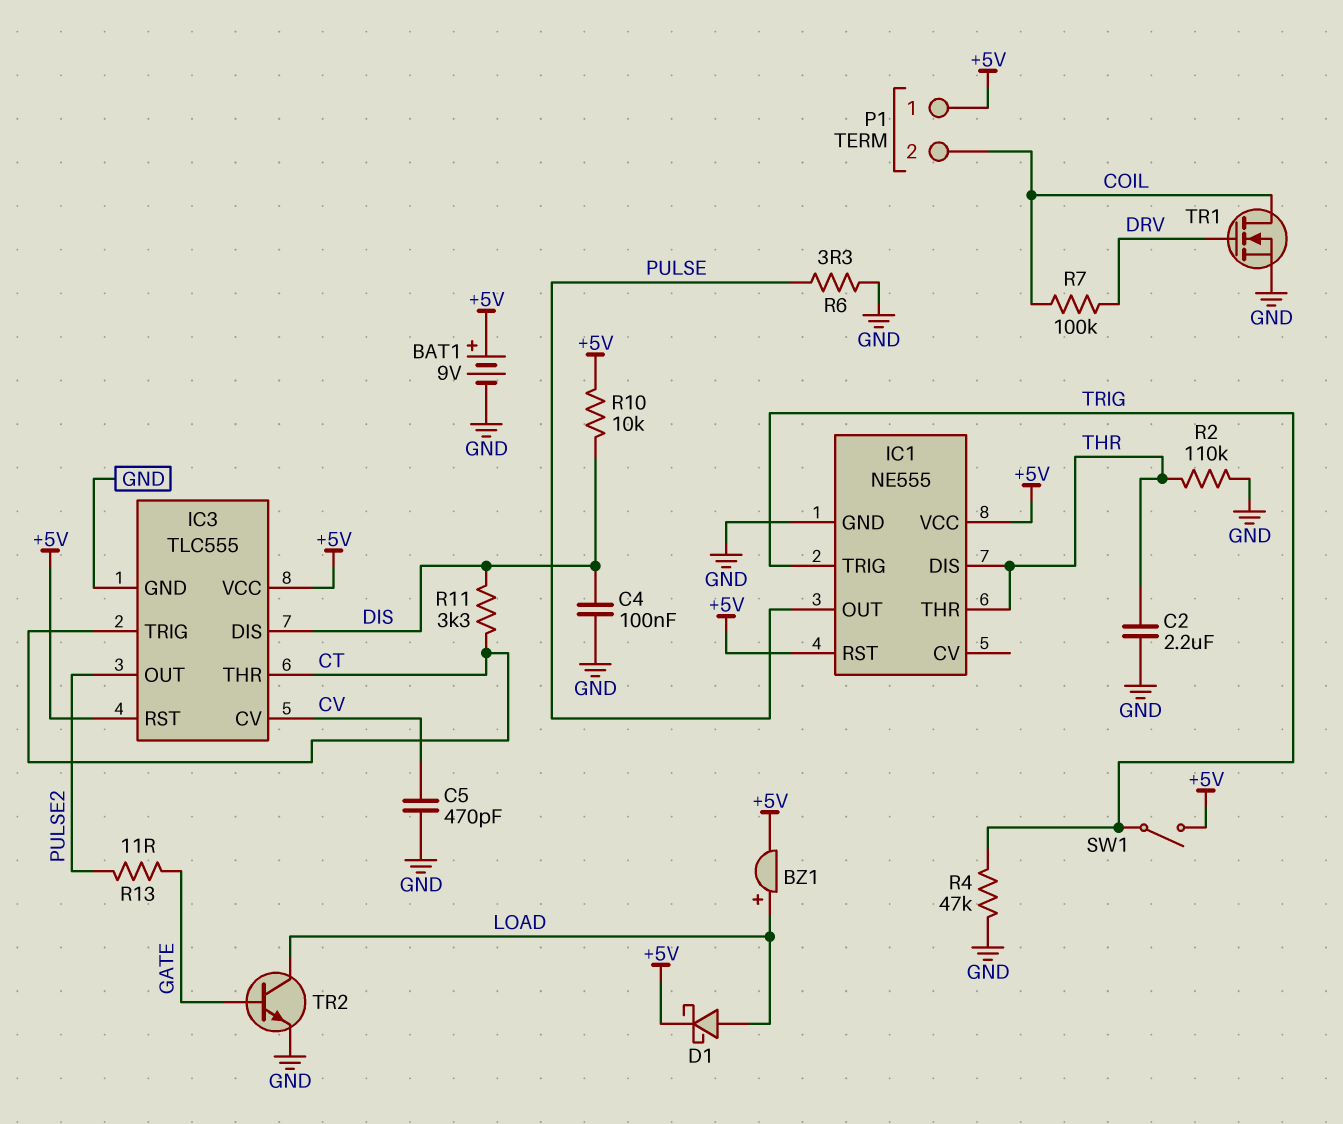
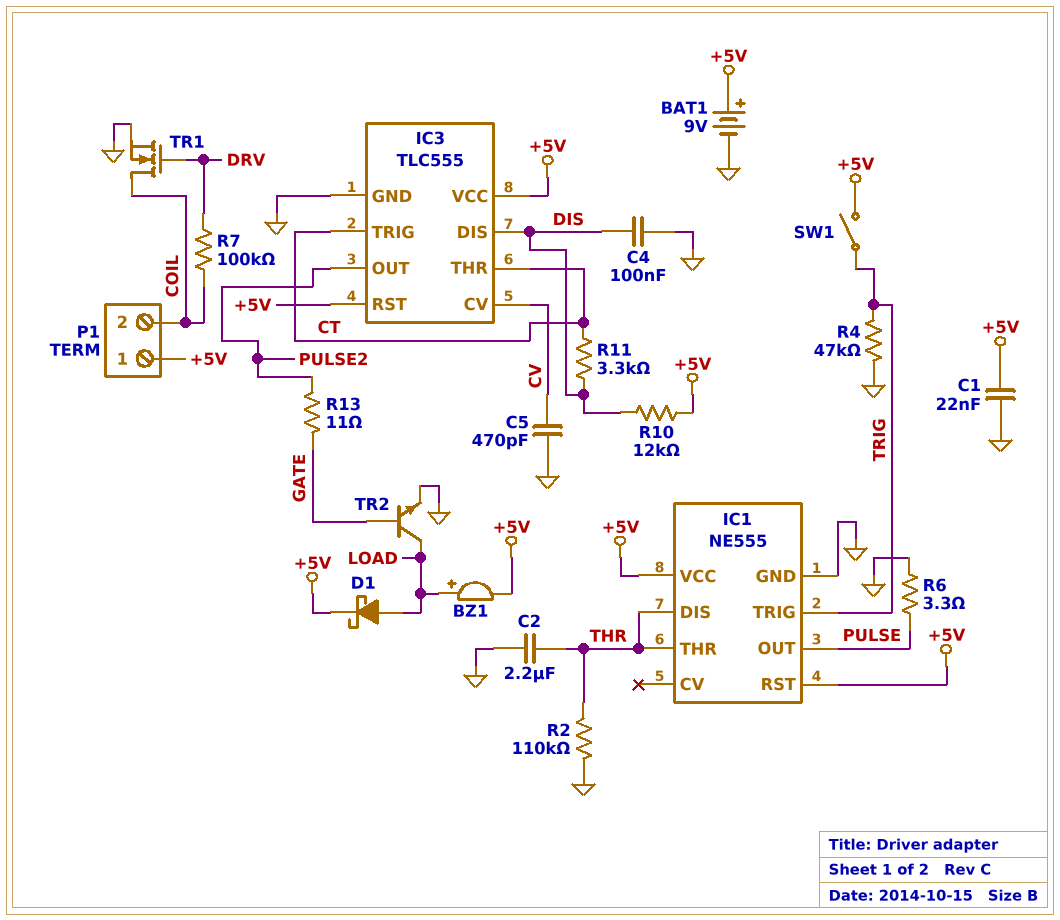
C1: none -> 22nF (+5V, GND)
R10: 10k (+5V, DIS) -> 12k (+5V, DIS)

